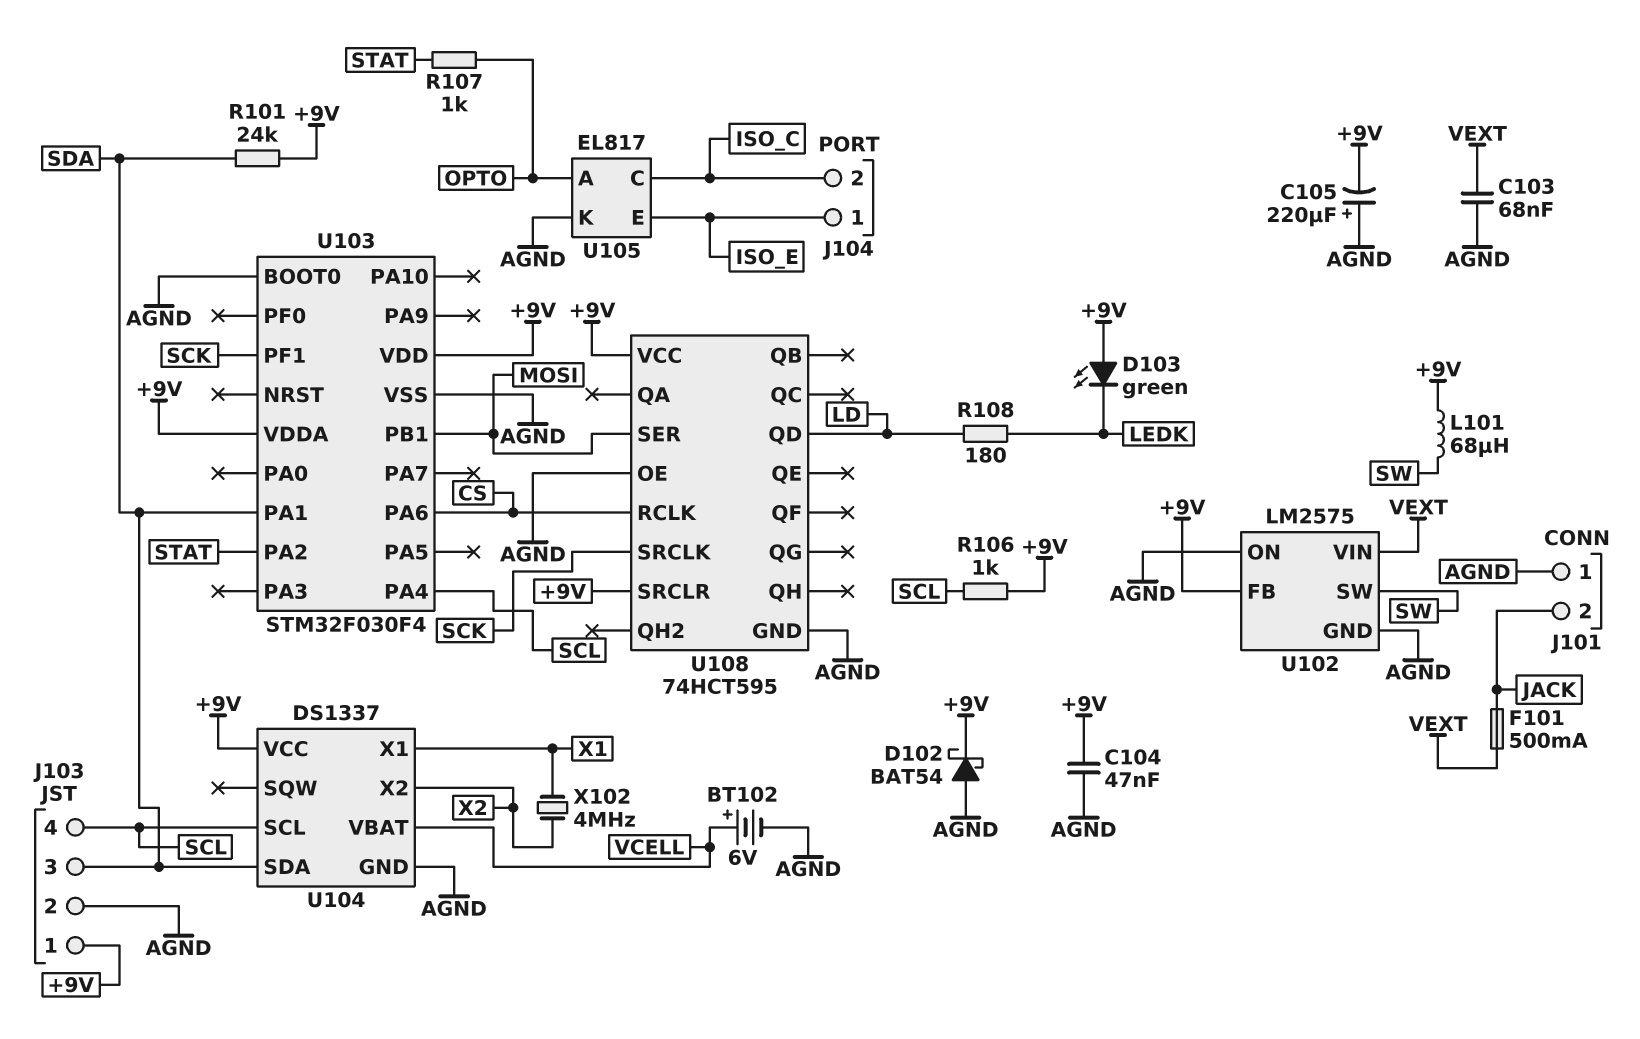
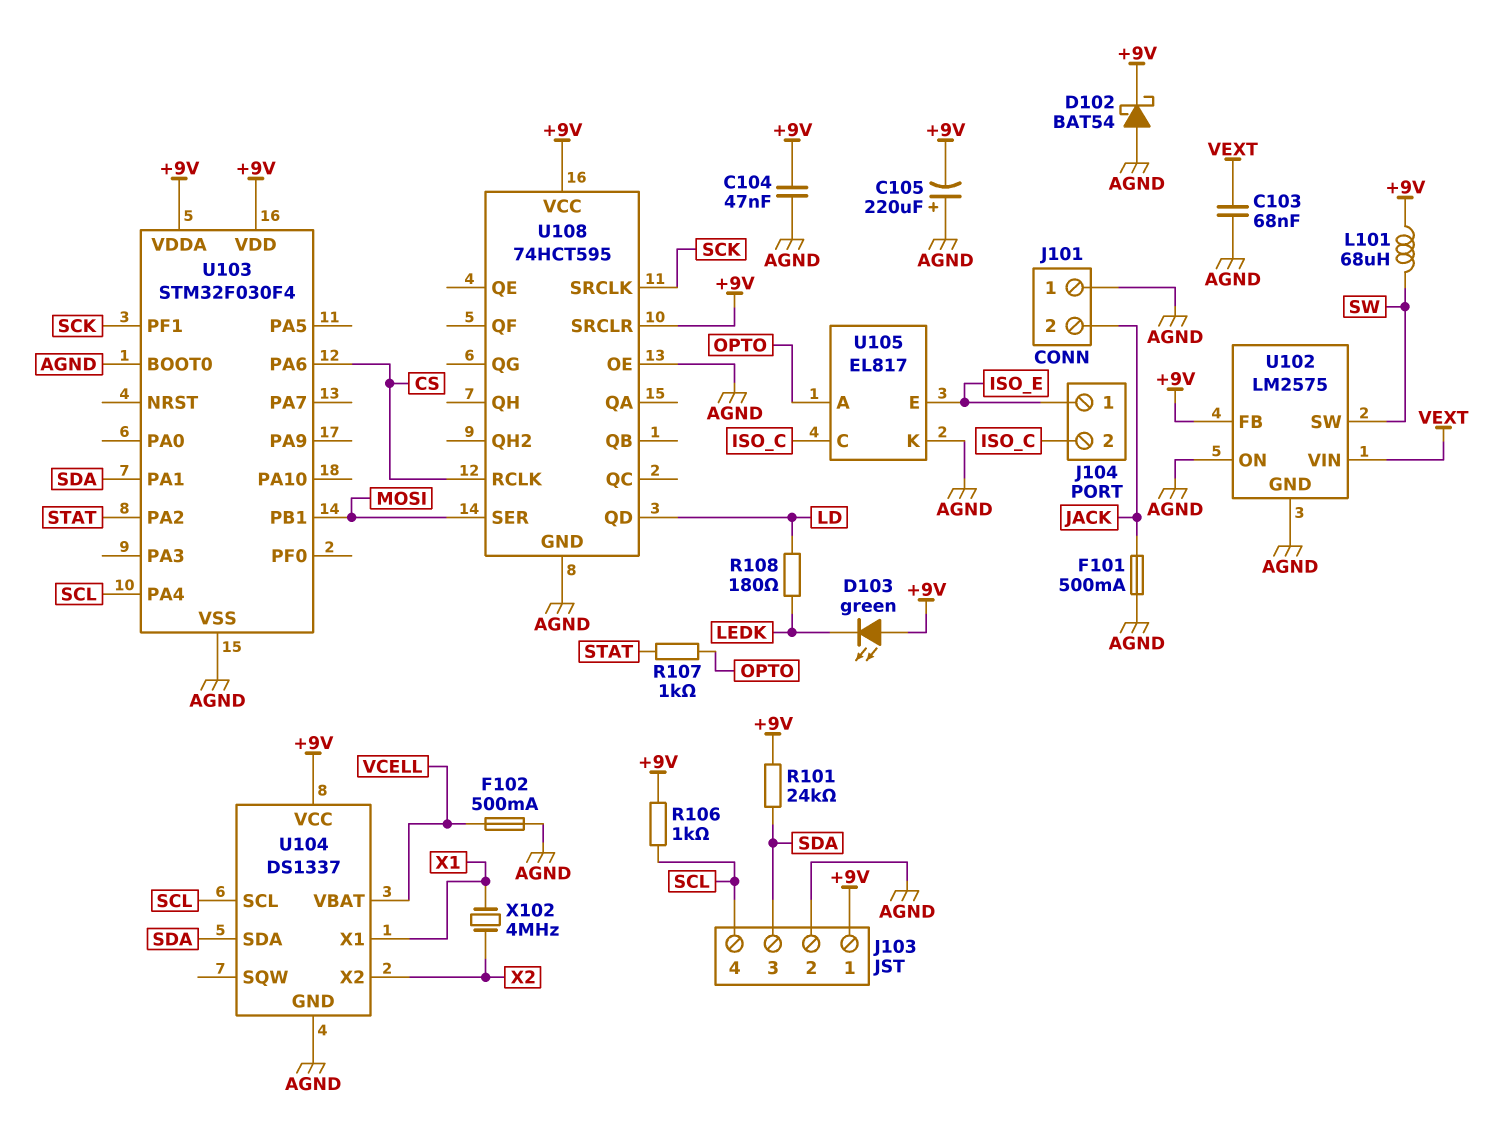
BT102: 6V (plus VCELL, minus AGND) -> none
F101: 500mA (JACK, VEXT) -> 500mA (AGND, JACK)
F102: none -> 500mA (AGND, VCELL)

